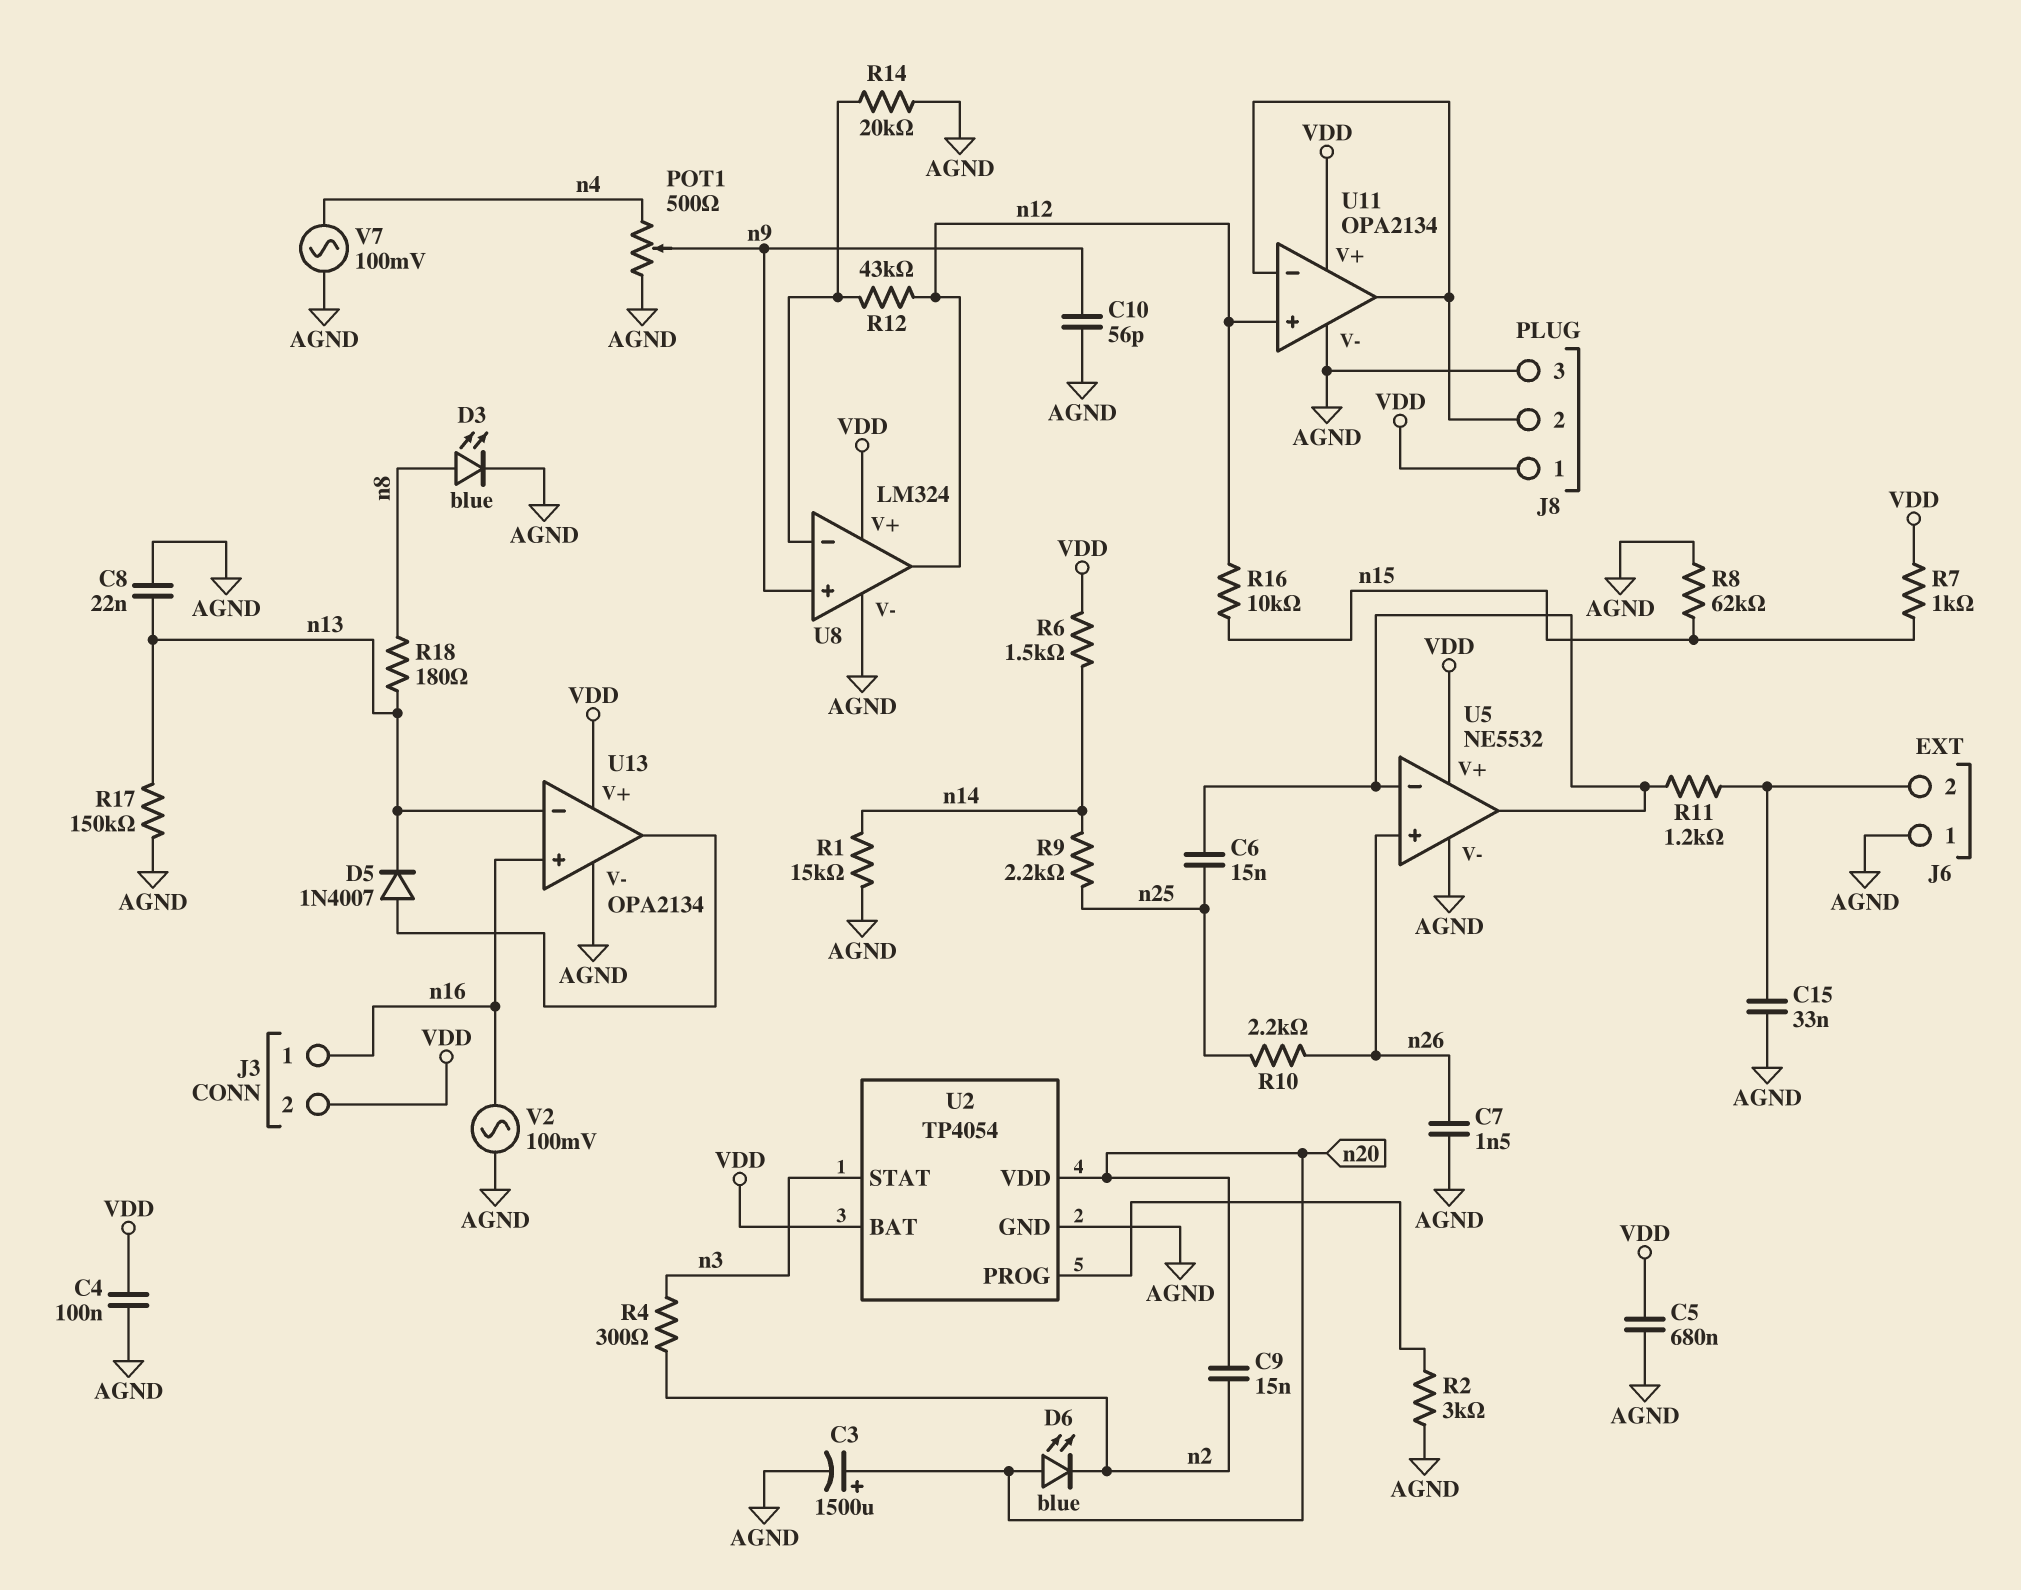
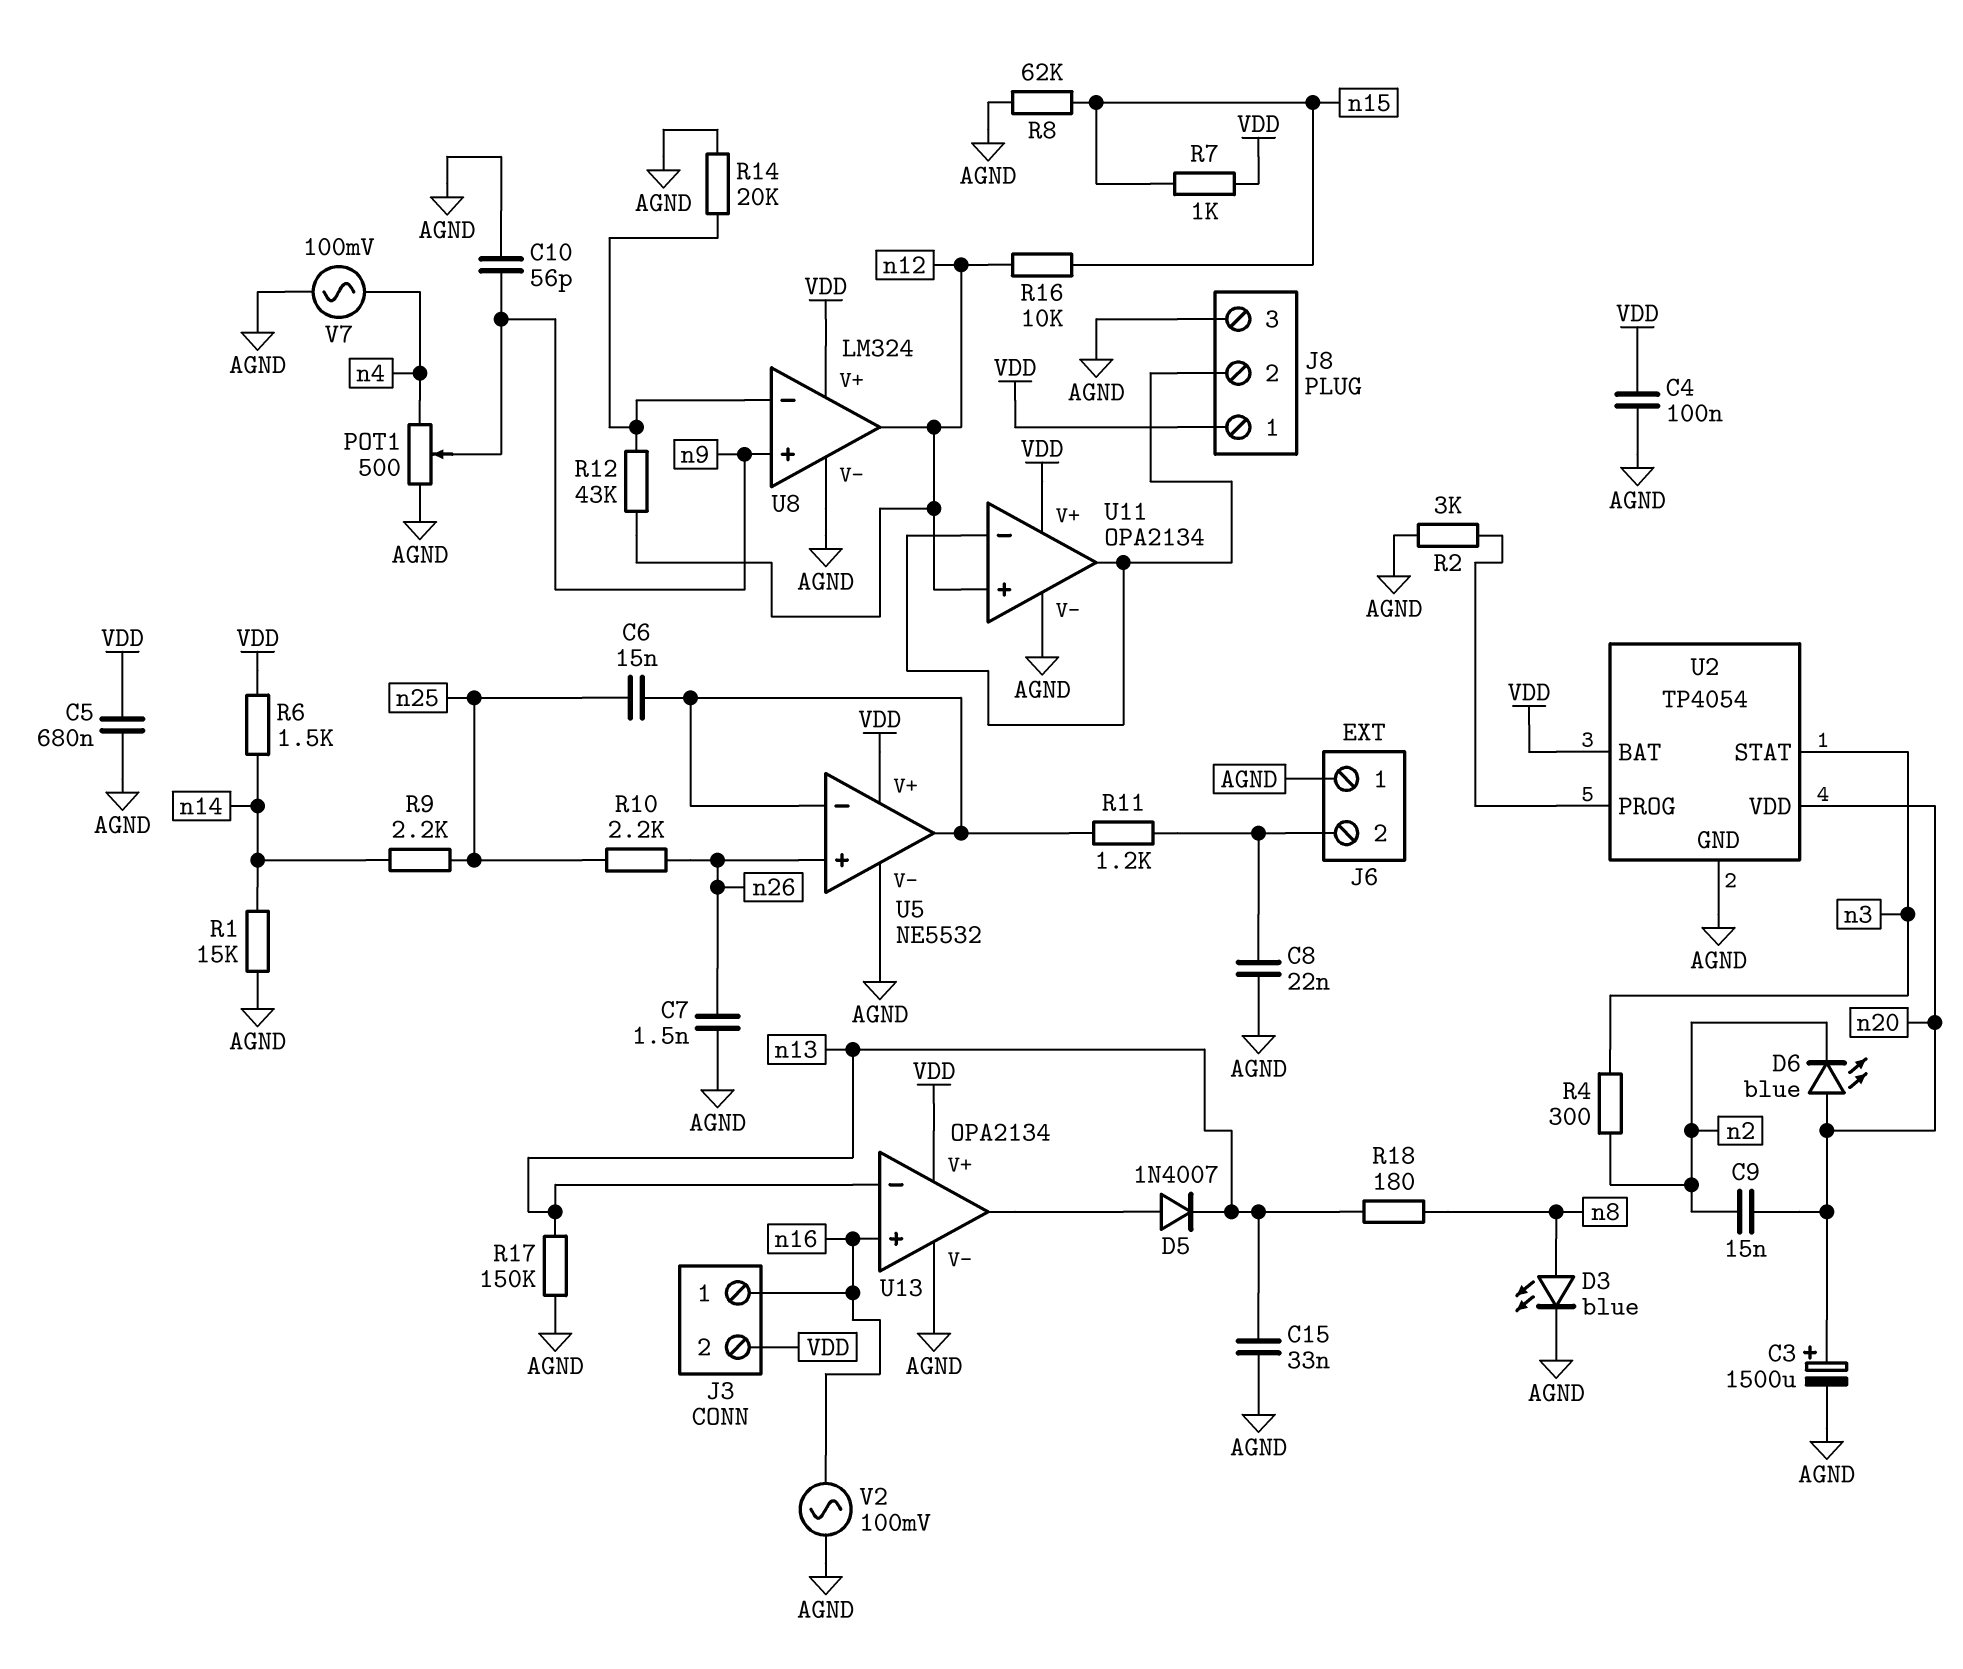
C8: 22nF (AGND, n13) -> 22nF (AGND, J6/2)
C15: 33nF (AGND, J6/2) -> 33nF (AGND, n13)

